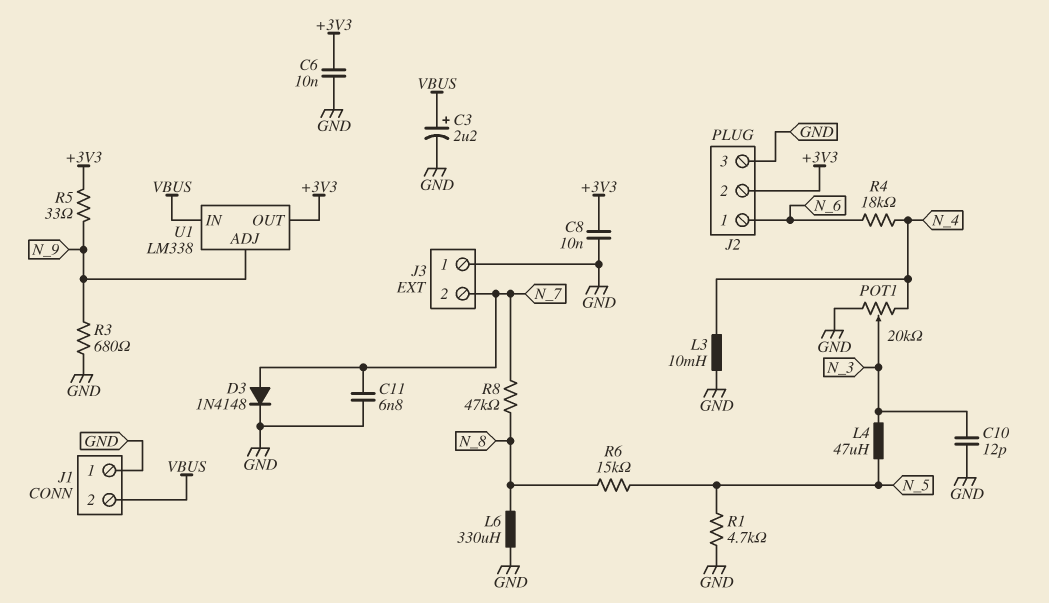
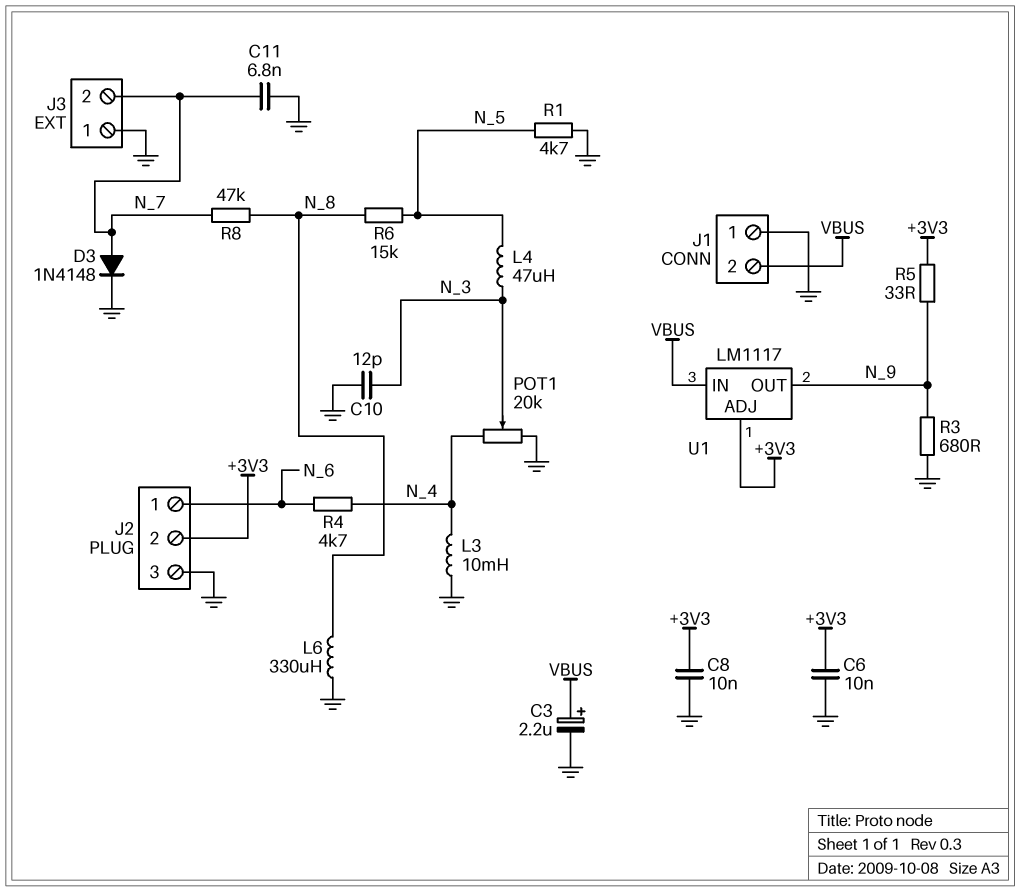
R4: 18k (N_4, N_6) -> 4.7k (N_4, N_6)
U1: LM338 -> LM1117
U1 pin ADJ: N_9 -> +3V3
U1 pin OUT: +3V3 -> N_9

